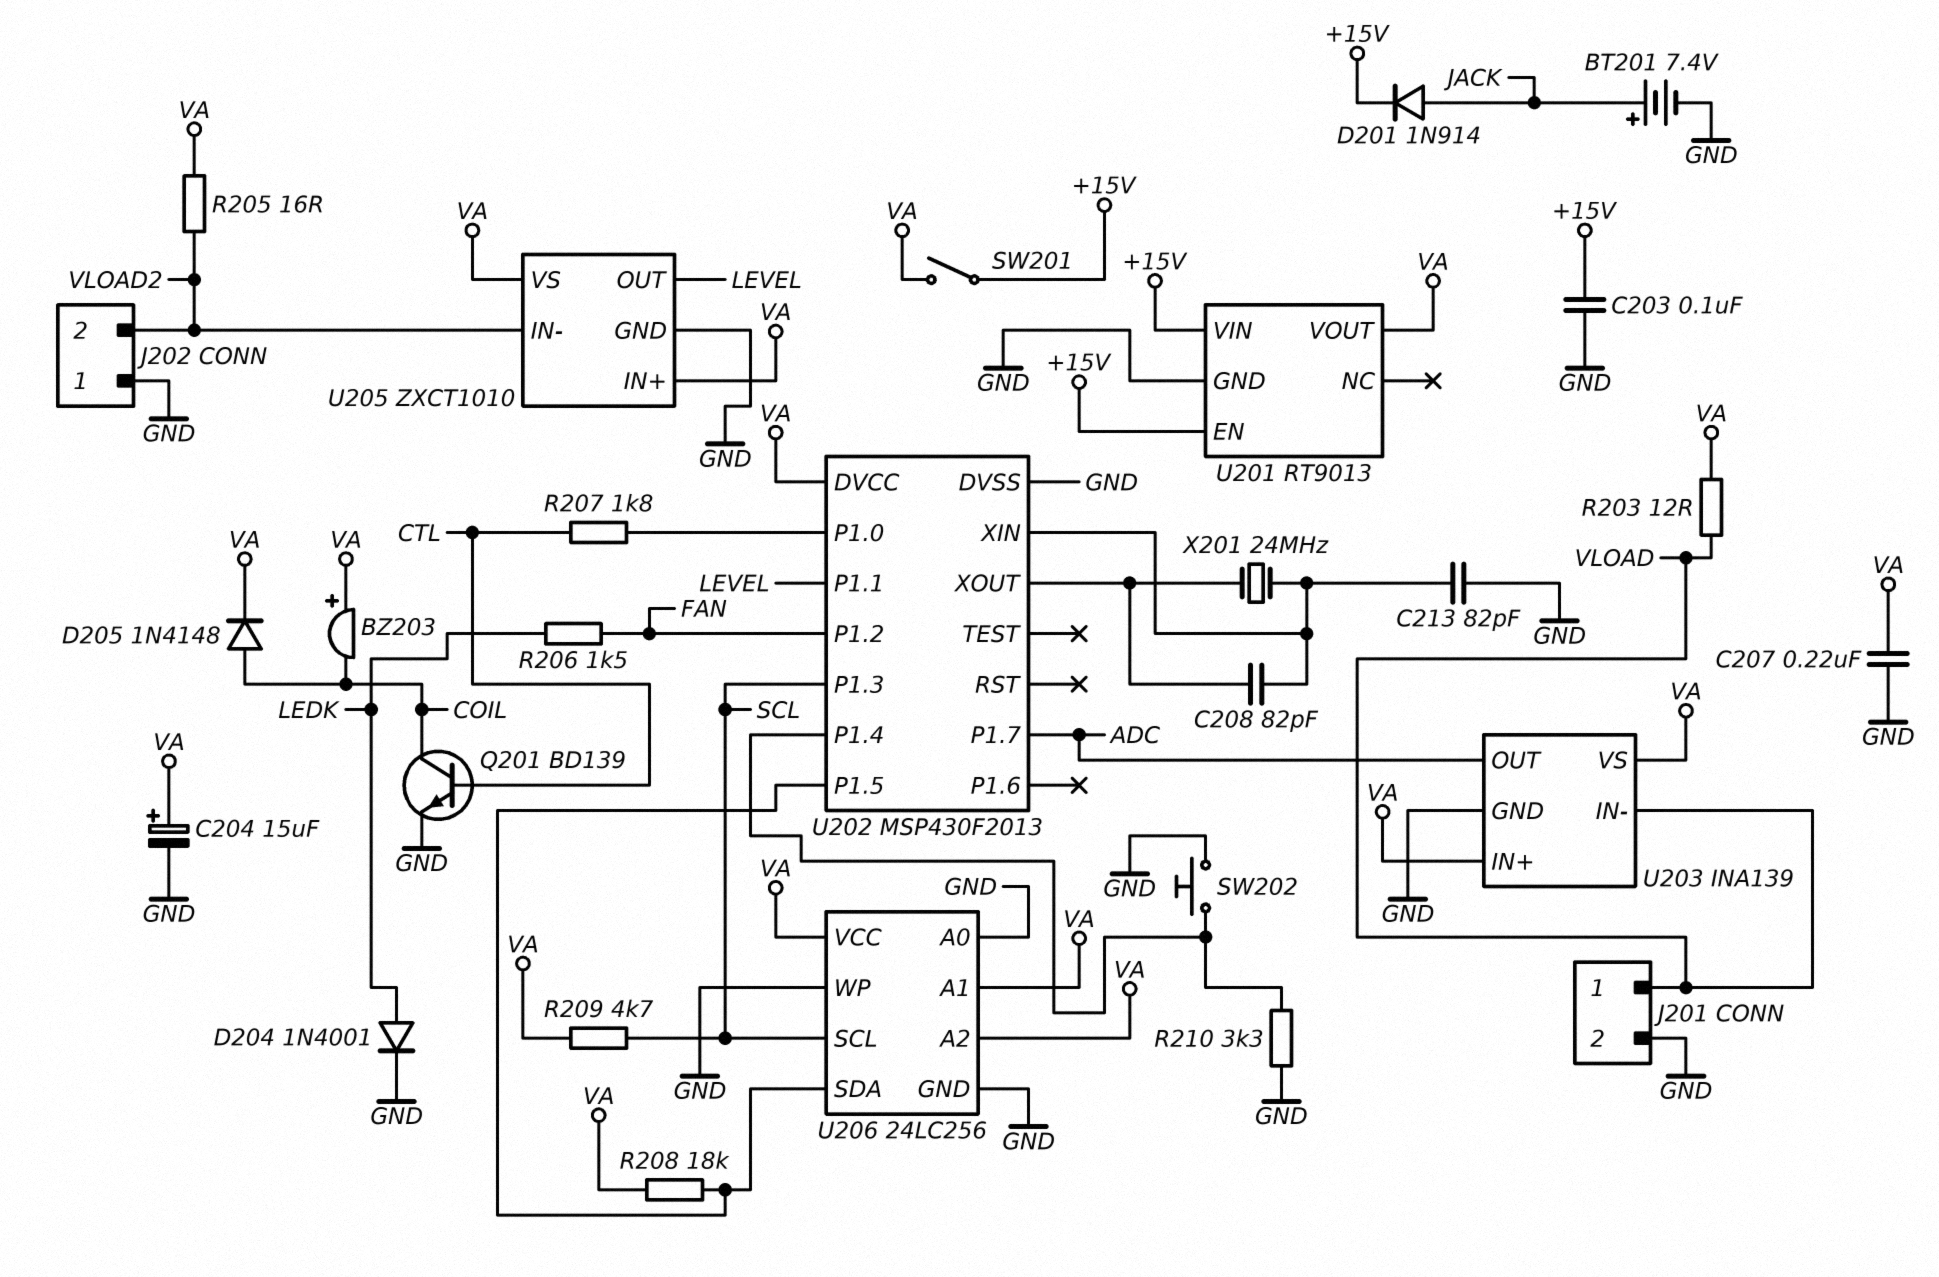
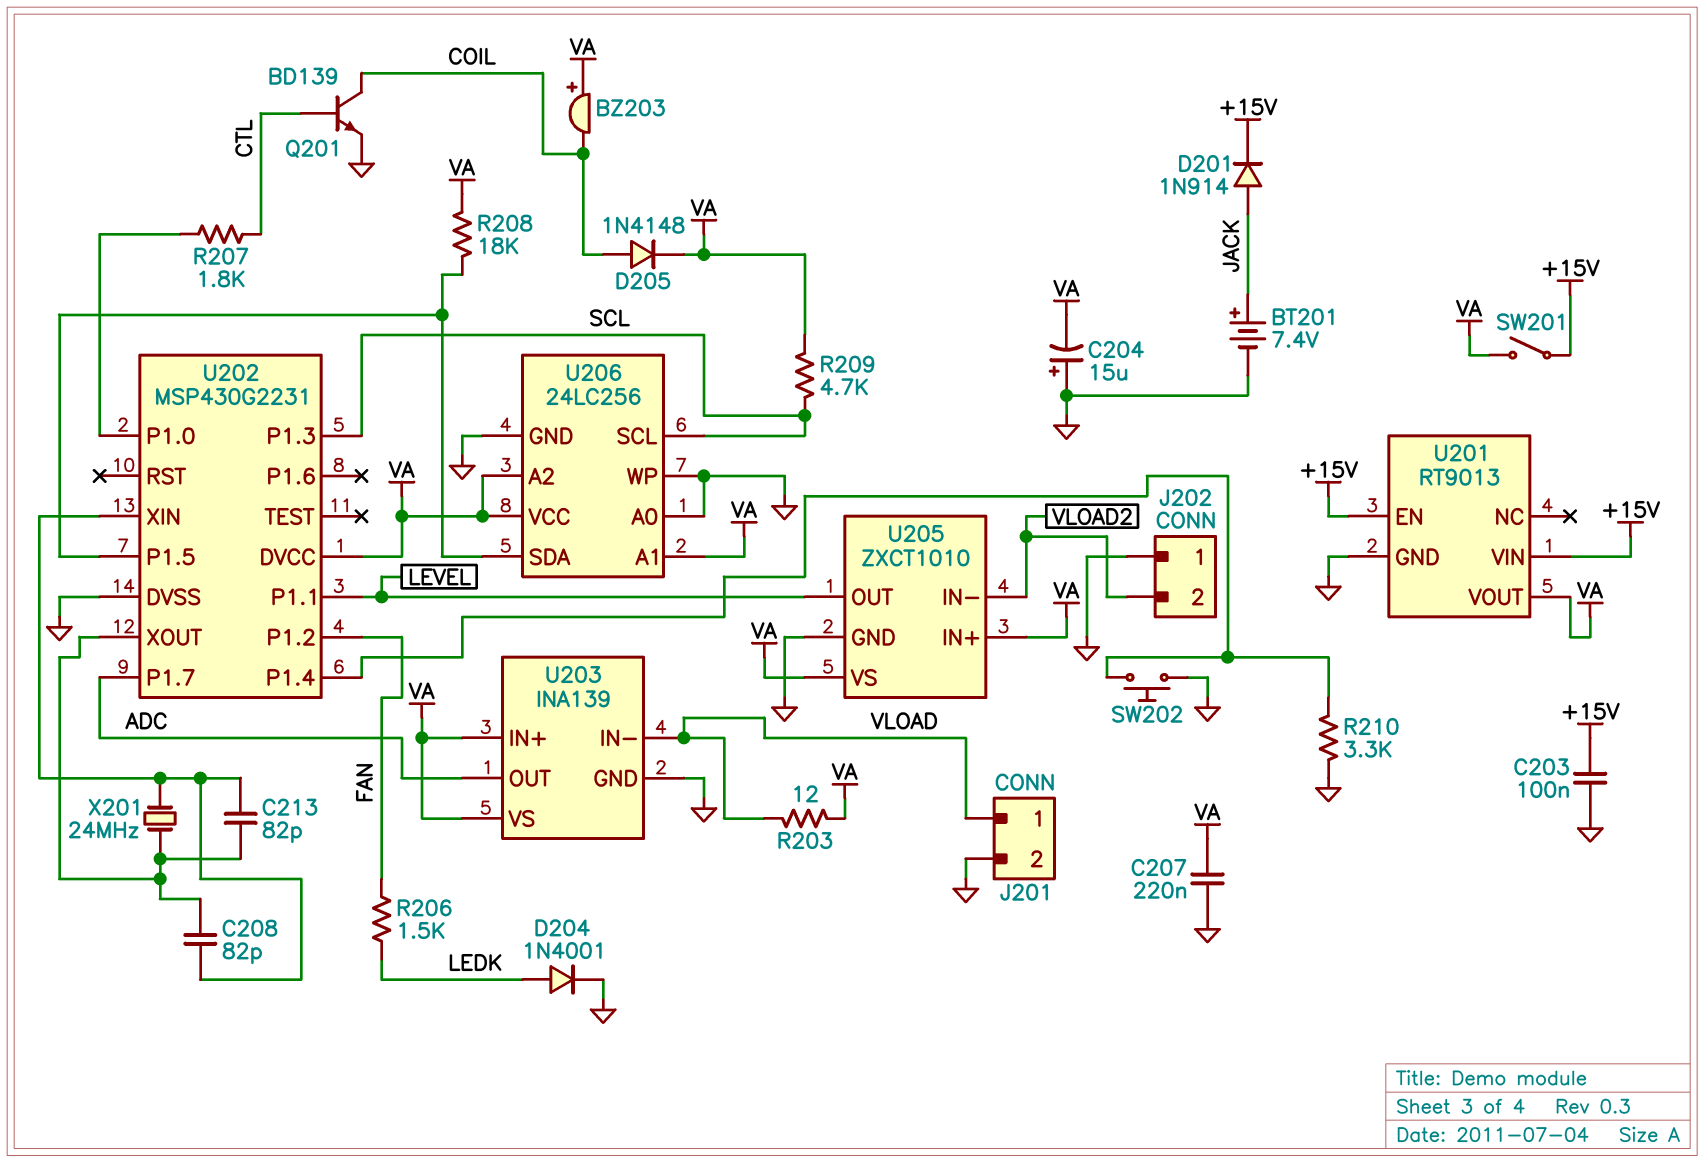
C204: 15uF (plus VA, minus GND) -> 15uF (plus GND, minus VA)
C213: 82pF (GND, U202/XIN) -> 82pF (U202/XIN, U202/XOUT)
R205: 16 (VA, VLOAD2) -> none
U202: MSP430F2013 -> MSP430G2231

